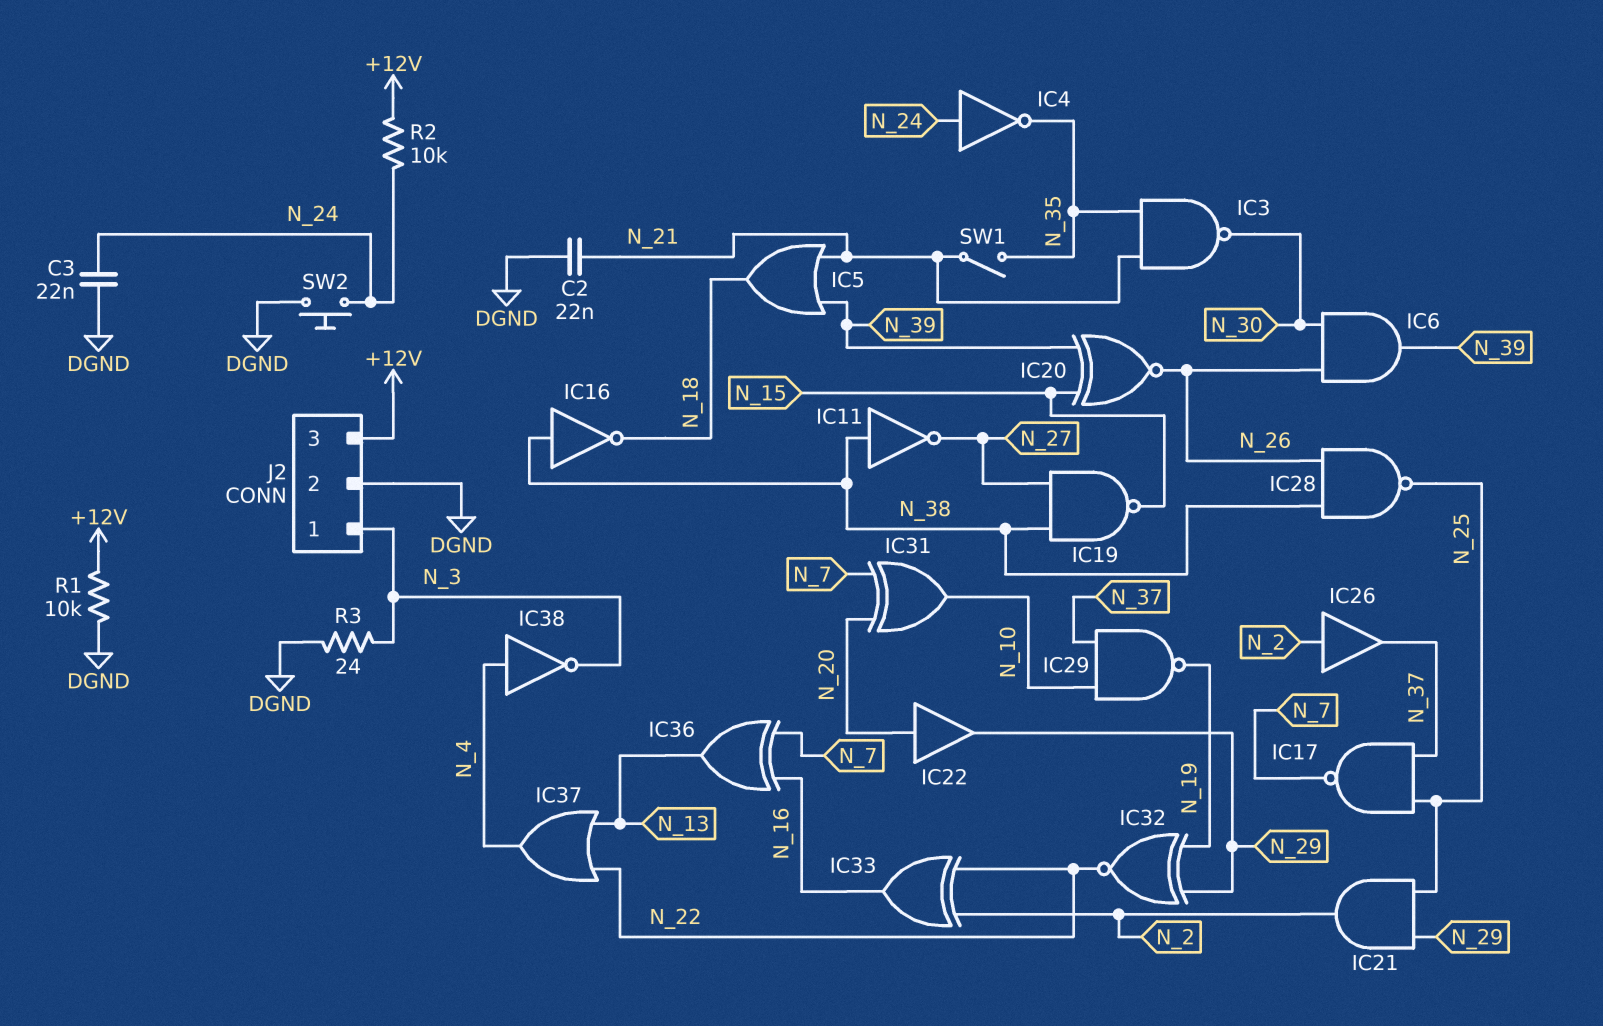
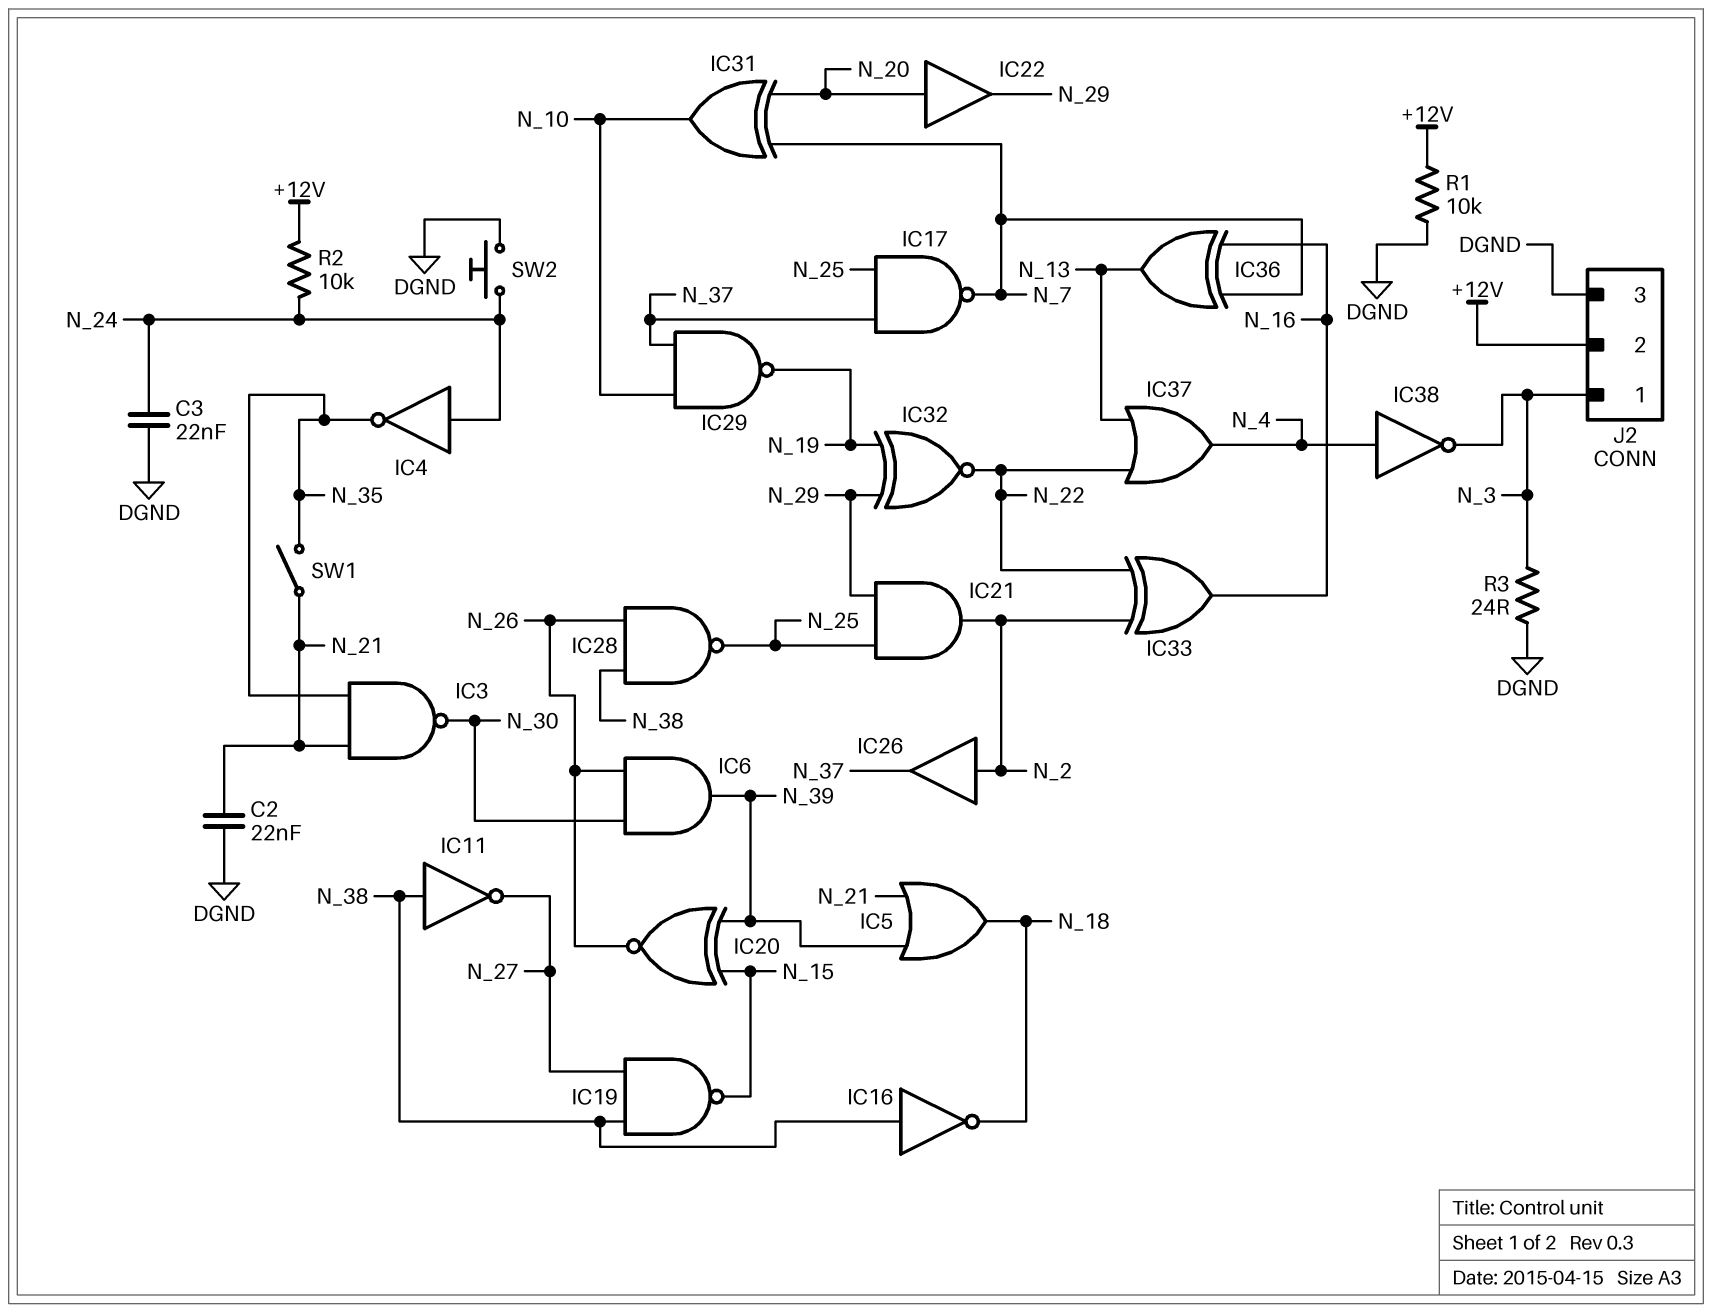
J2 pin 2: DGND -> +12V
J2 pin 3: +12V -> DGND

